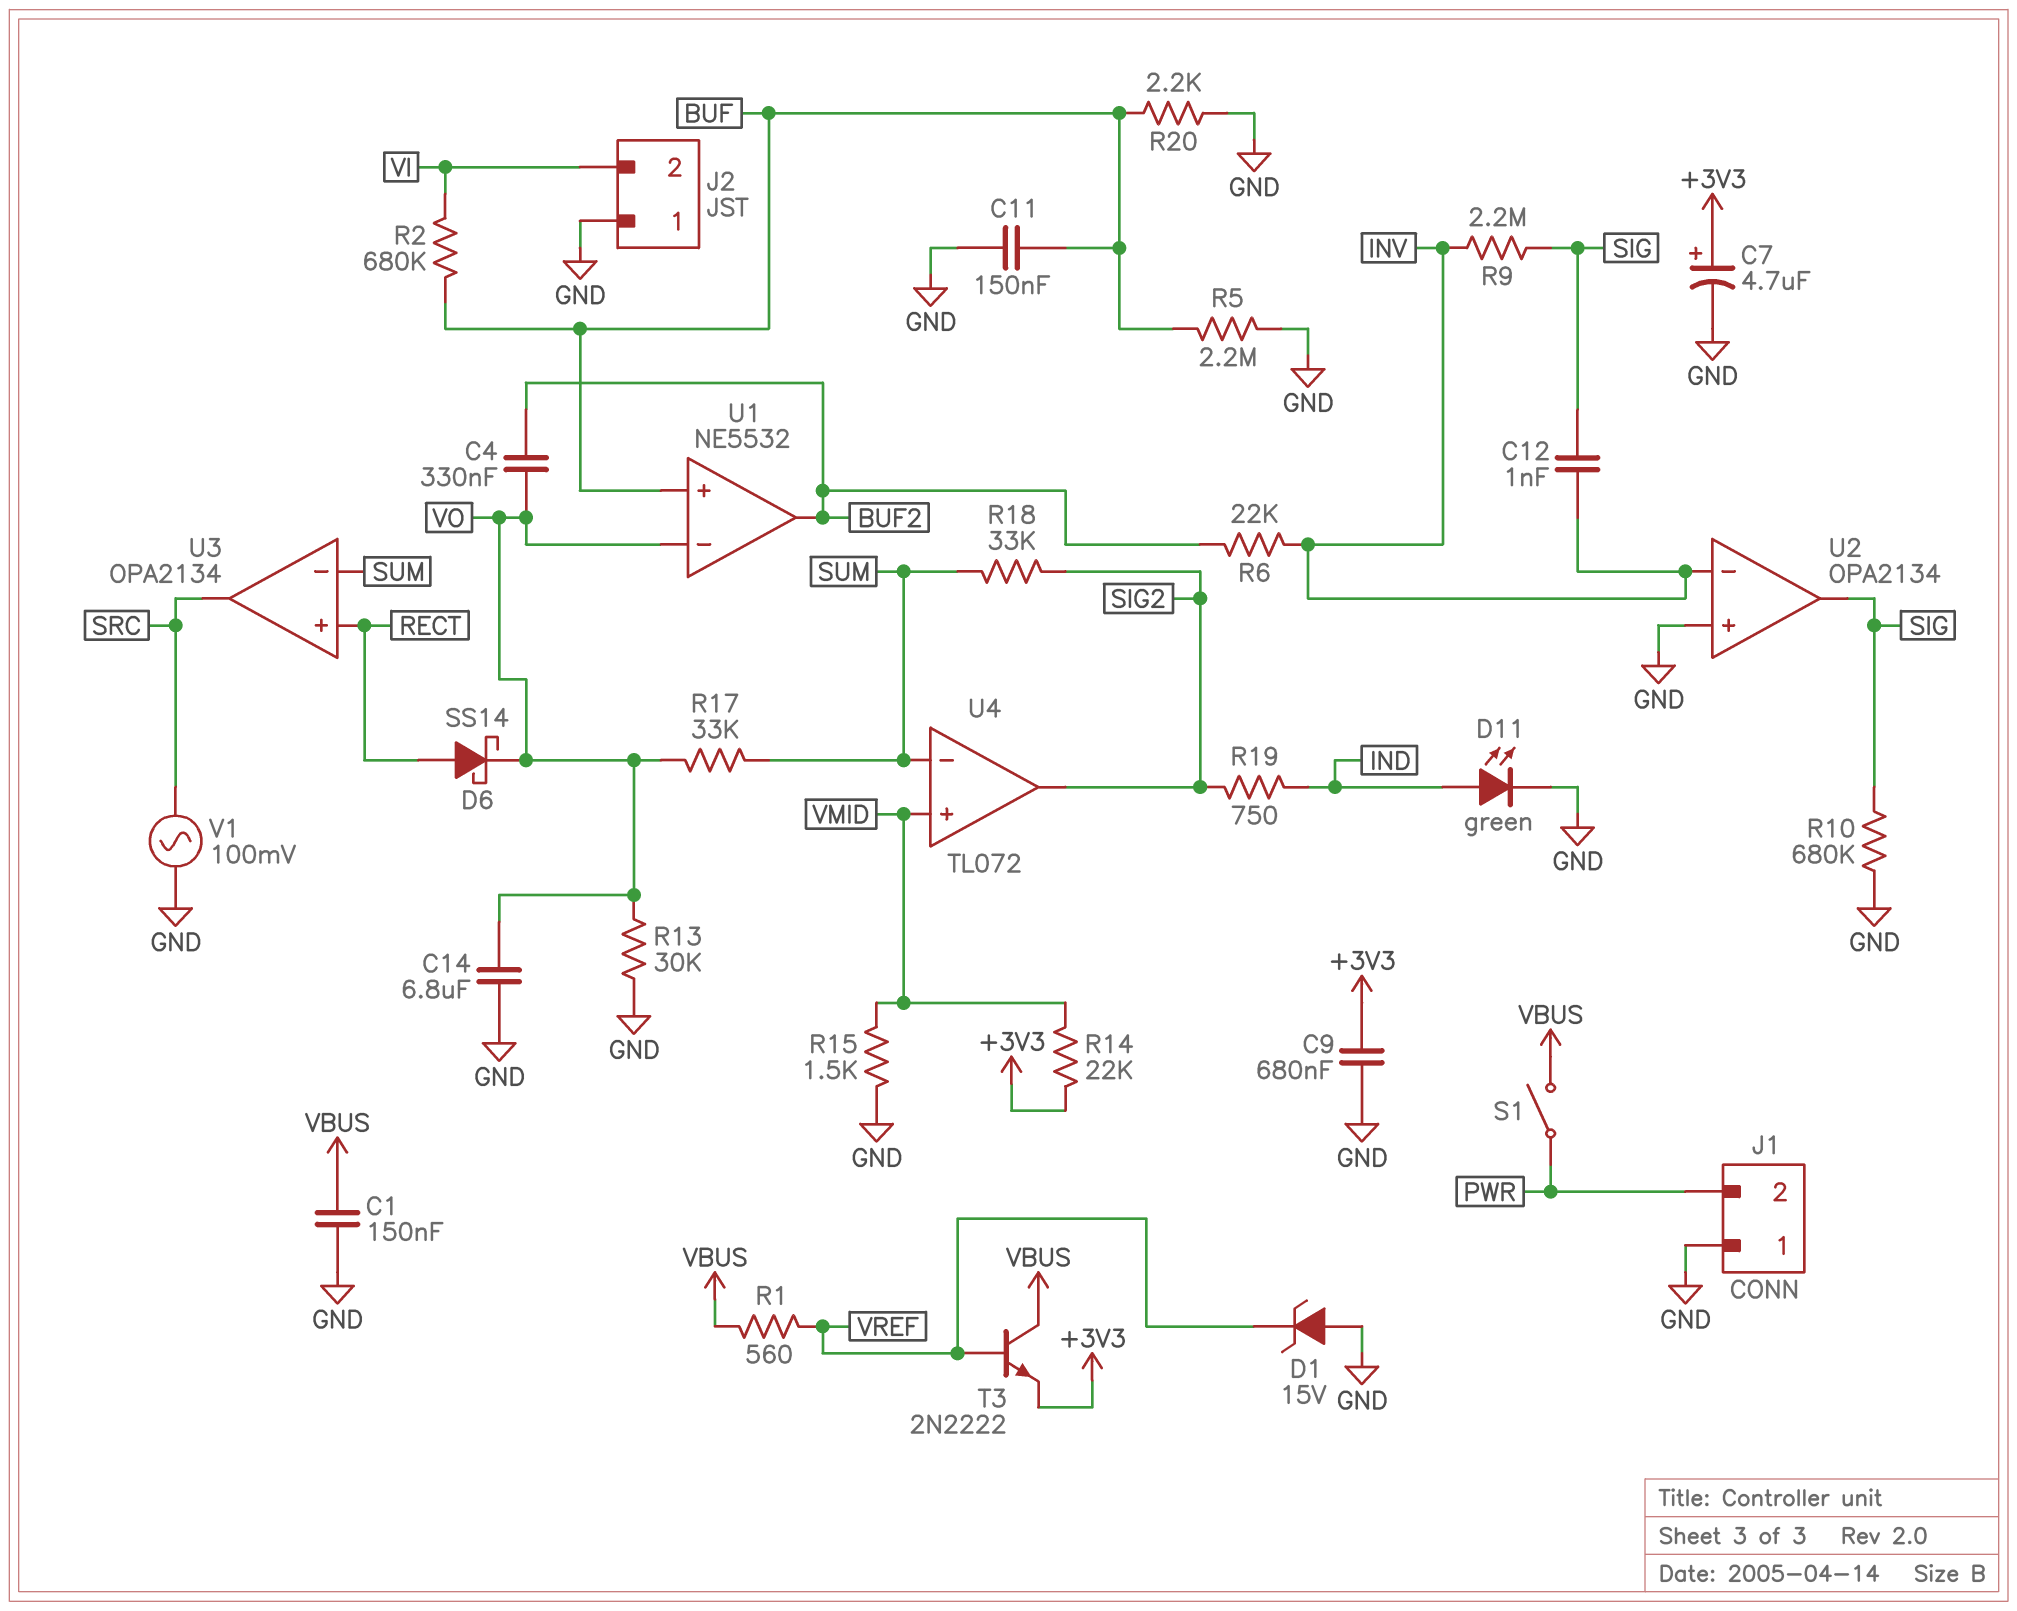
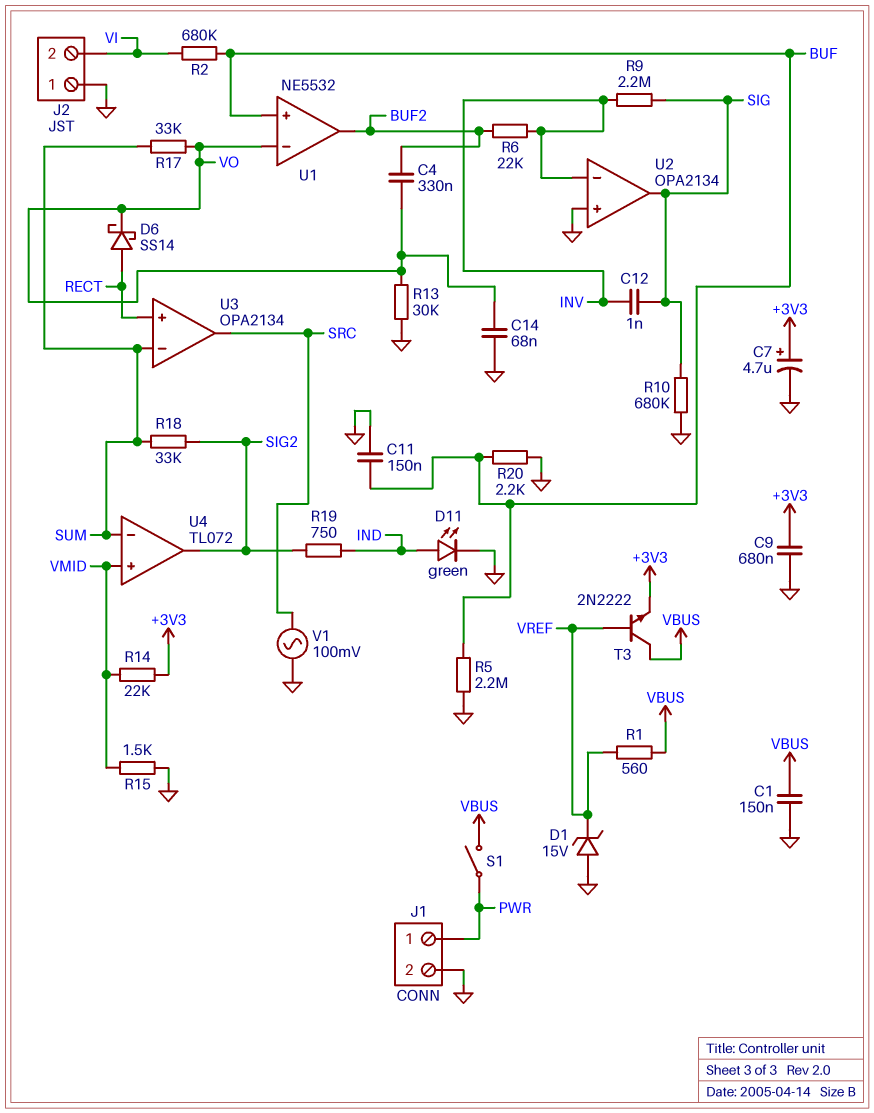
C14: 6.8uF (GND, VO) -> 68nF (GND, VO)
J1 pin 1: GND -> PWR
J1 pin 2: PWR -> GND

